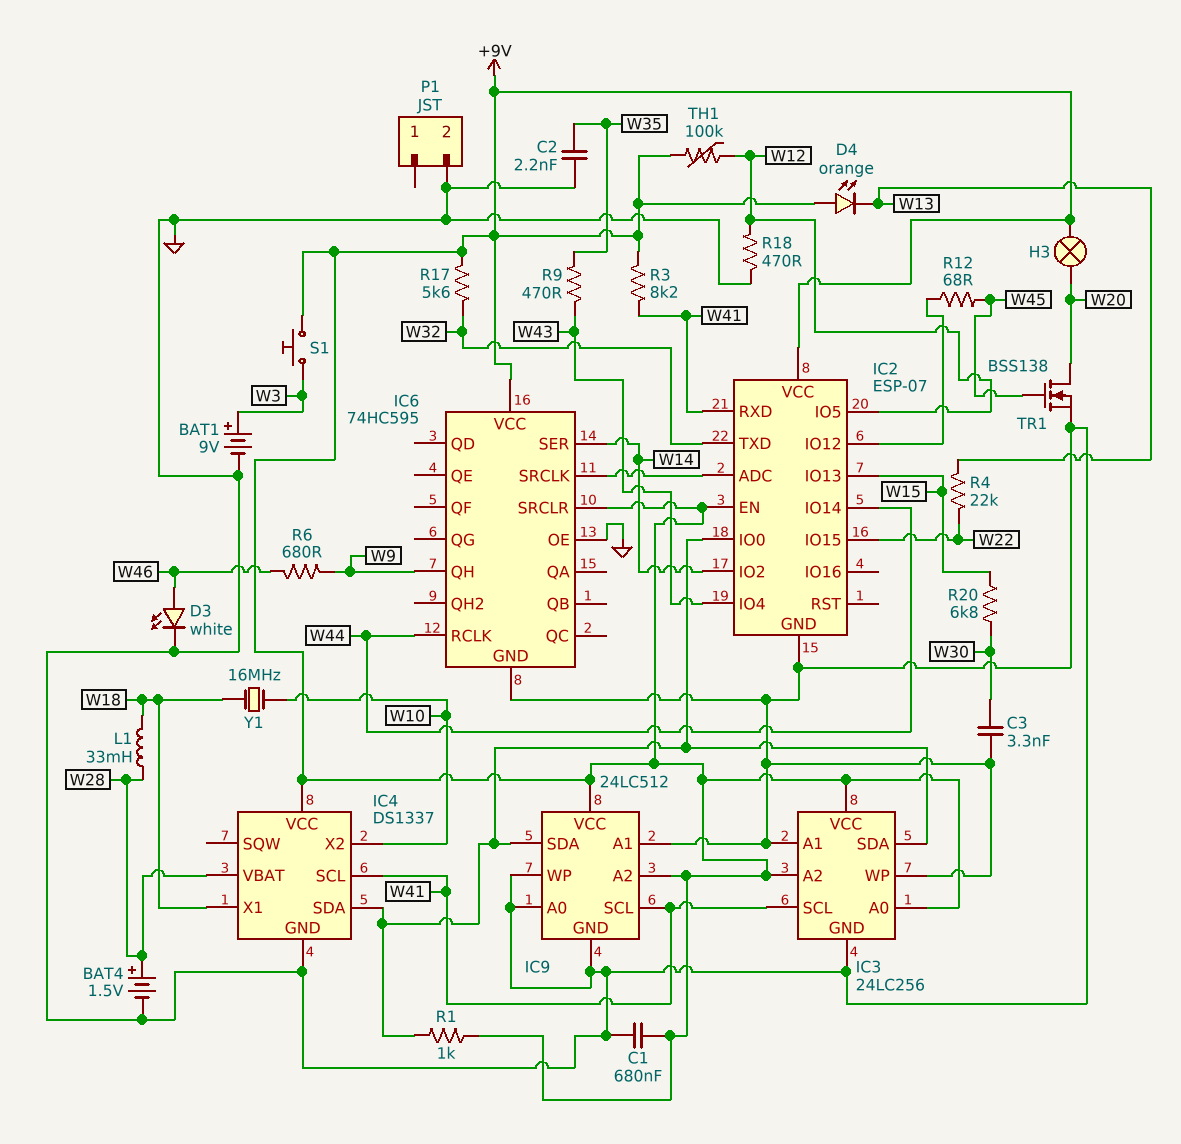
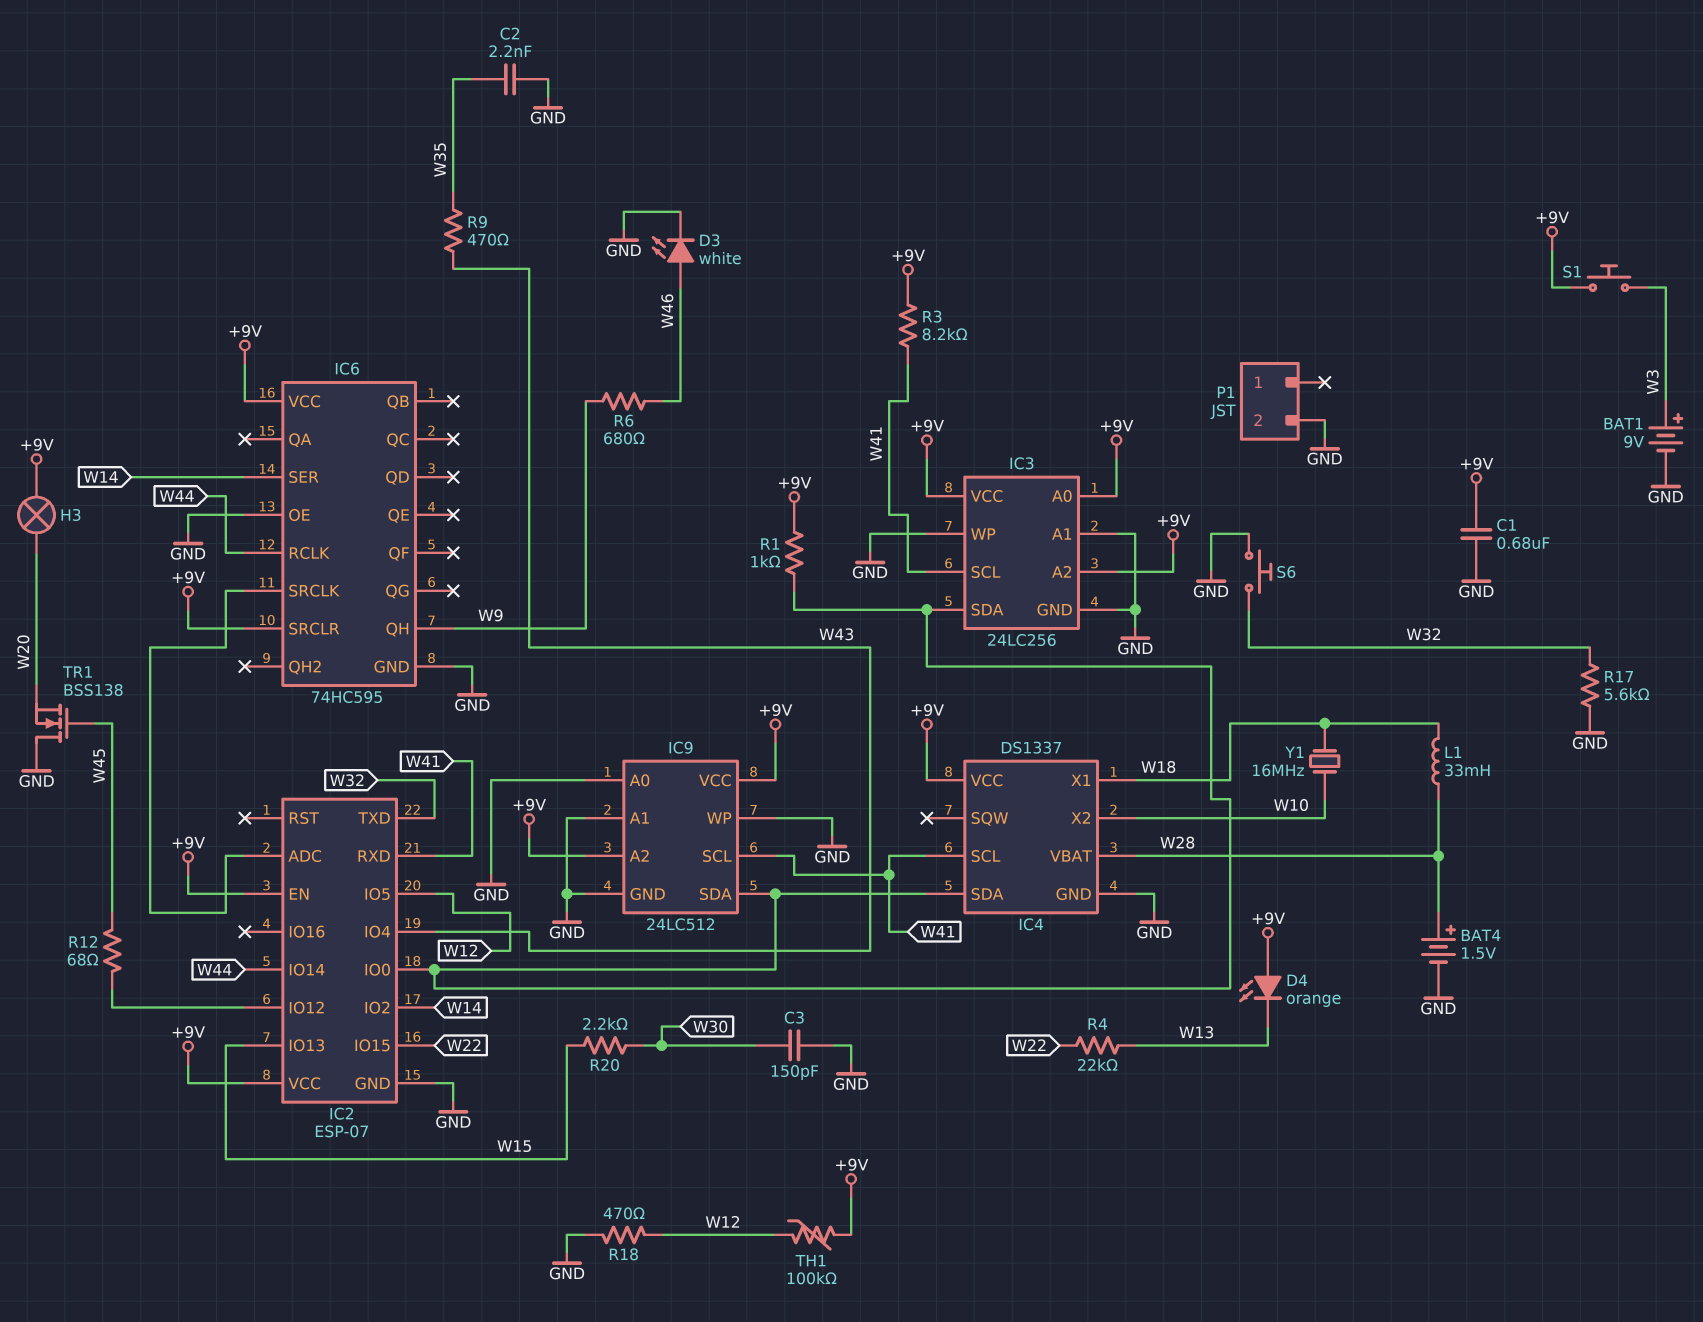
C3: 3.3nF (GND, W30) -> 150pF (GND, W30)
R17: 5.6k (+9V, W32) -> 5.6k (GND, W32)
R20: 6.8k (W15, W30) -> 2.2k (W15, W30)
S6: none -> button (GND, W32)
TR1: NMOS BSS138 (G W45, D W20, S GND) -> NMOS BSS138 (G W45, D GND, S W20)

